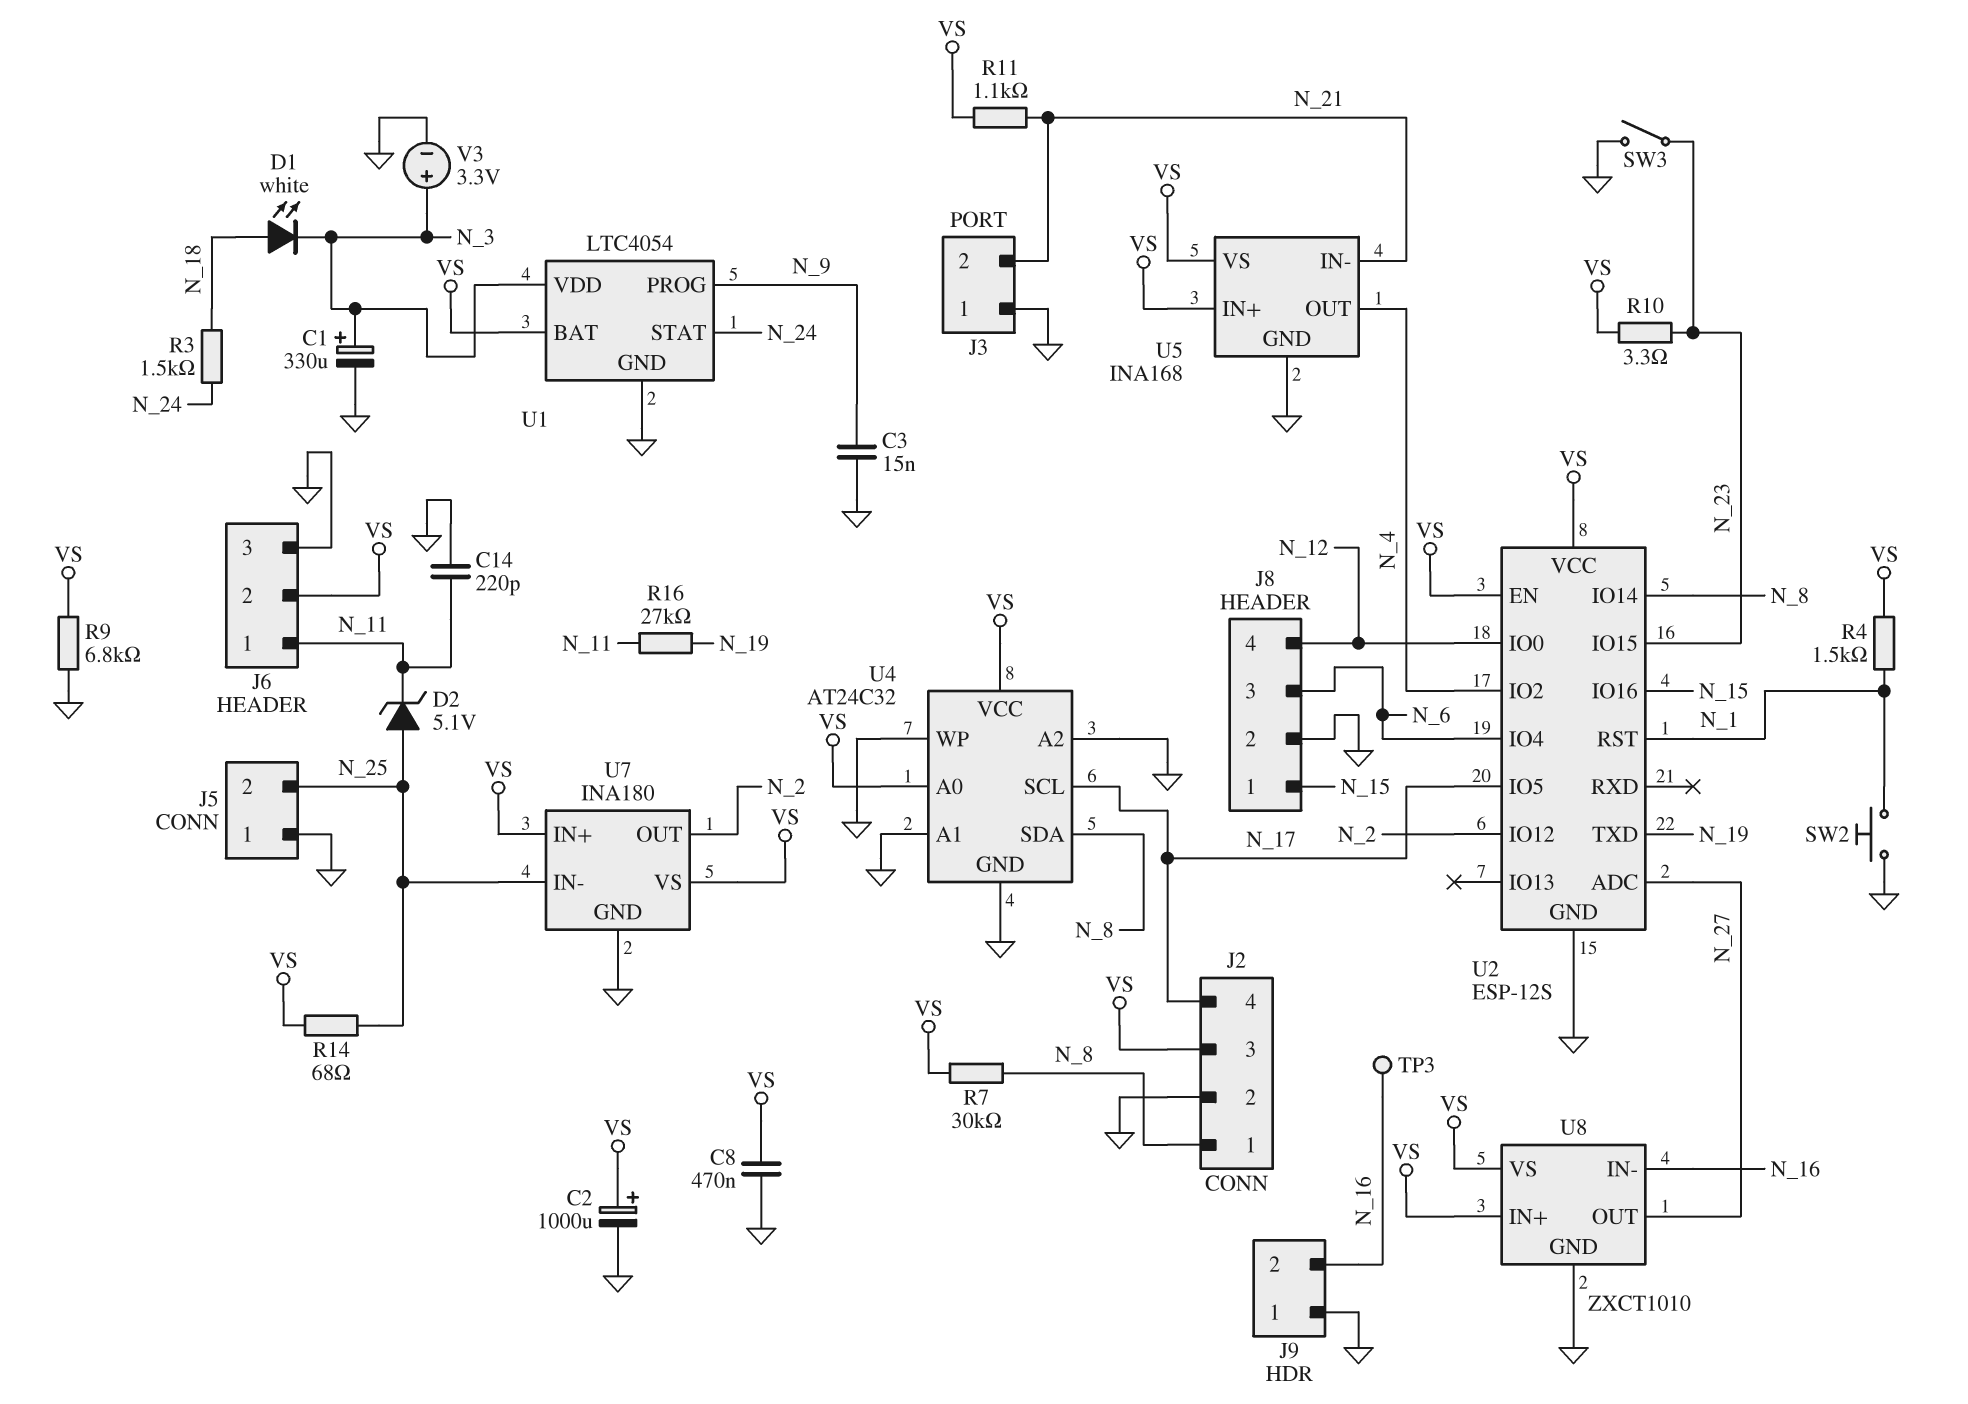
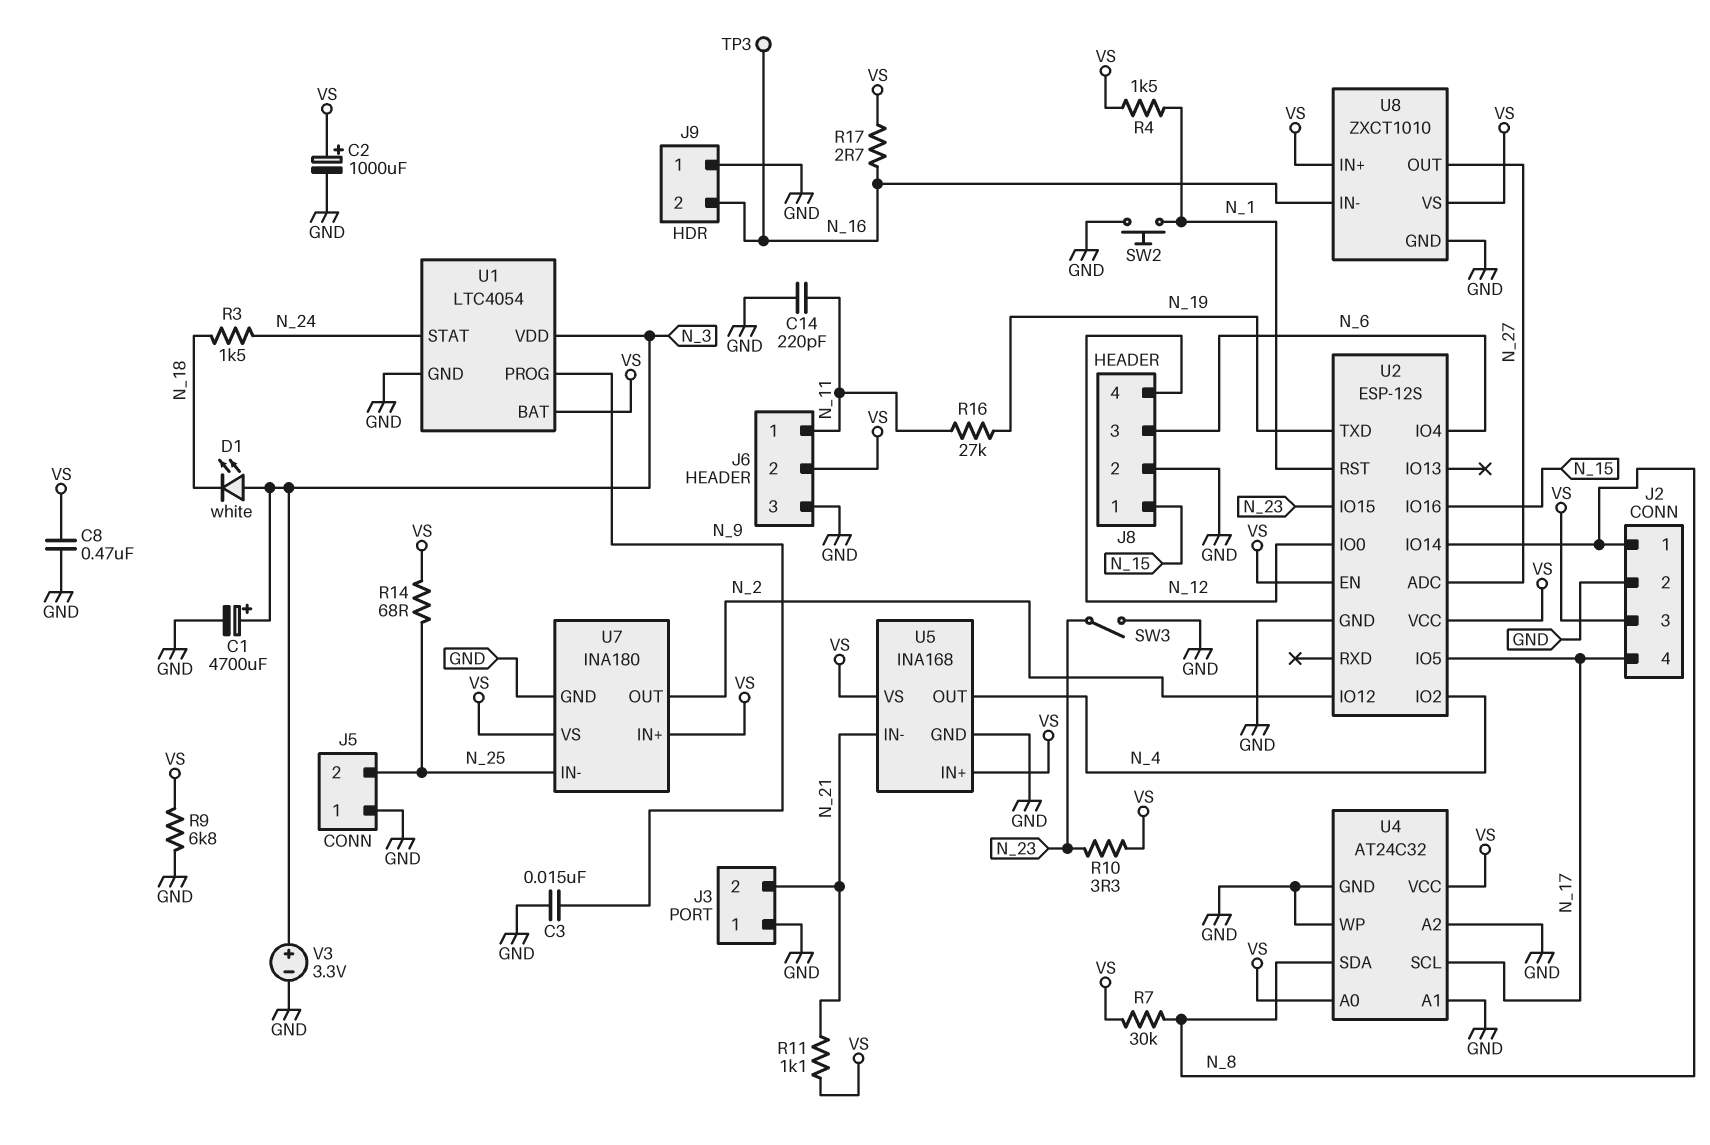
C1: 330uF (plus N_3, minus GND) -> 4700uF (plus N_3, minus GND)
D1: LED white (A N_18, K N_3) -> LED white (A N_3, K N_18)
D2: zener 5.1V (A N_25, K N_11) -> none
R17: none -> 2.7 (N_16, VS)

